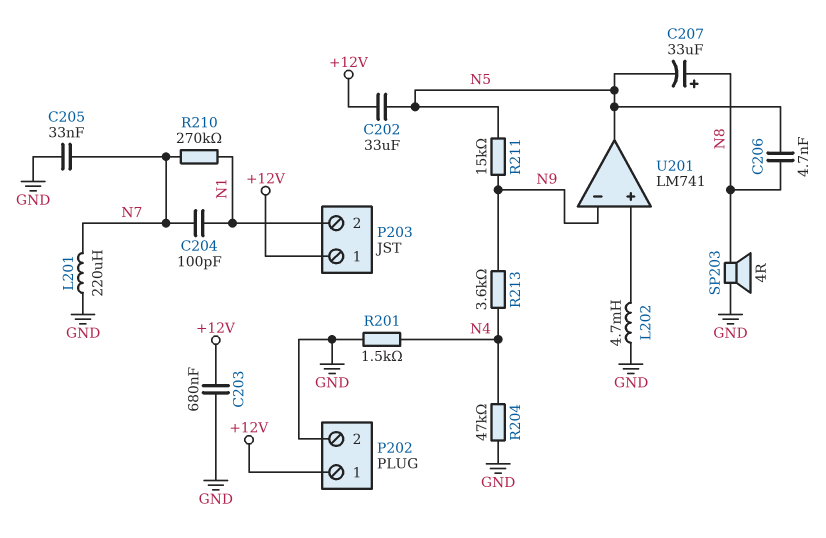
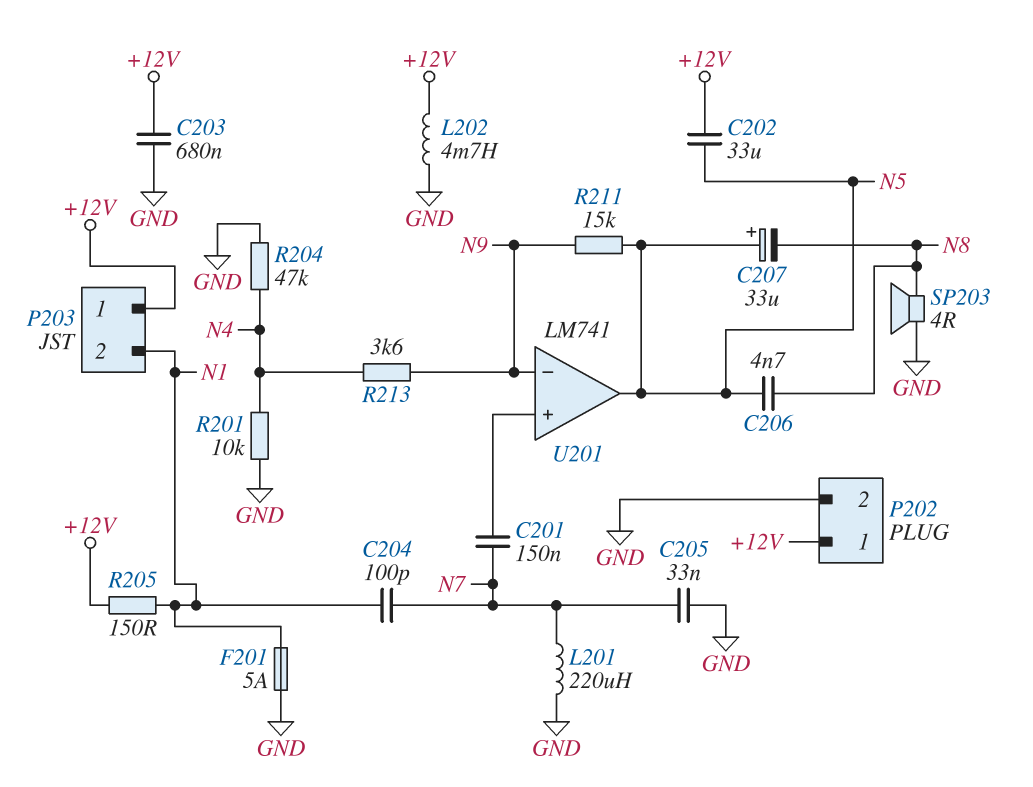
C201: none -> 150nF (N7, U201/in+)
C207: 33uF (plus N8, minus N5) -> 33uF (plus N5, minus N8)
F201: none -> 5A (GND, N1)
L202: 4.7mH (GND, U201/in+) -> 4.7mH (+12V, GND)
R201: 1.5k (GND, N4) -> 10k (GND, N4)
R205: none -> 150 (+12V, N1)
R210: 270k (N1, N7) -> none

